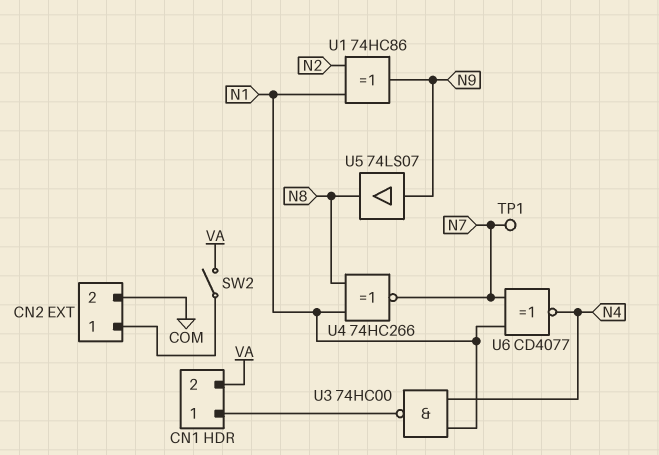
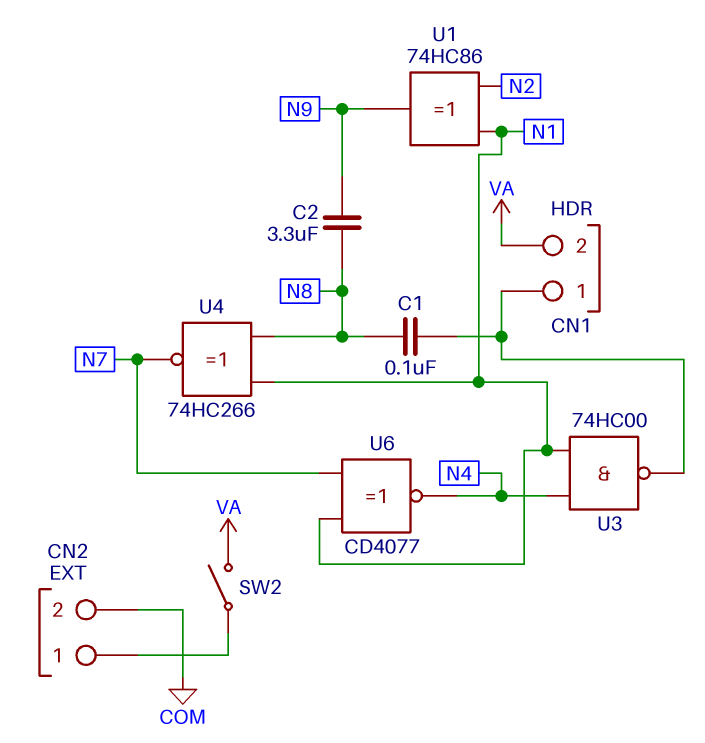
C1: none -> 100nF (CN1/1, N8)
C2: none -> 3.3uF (N8, N9)
TP1: test point (N7) -> none
U5: buffer 74LS07 (in N9, out N8) -> none

